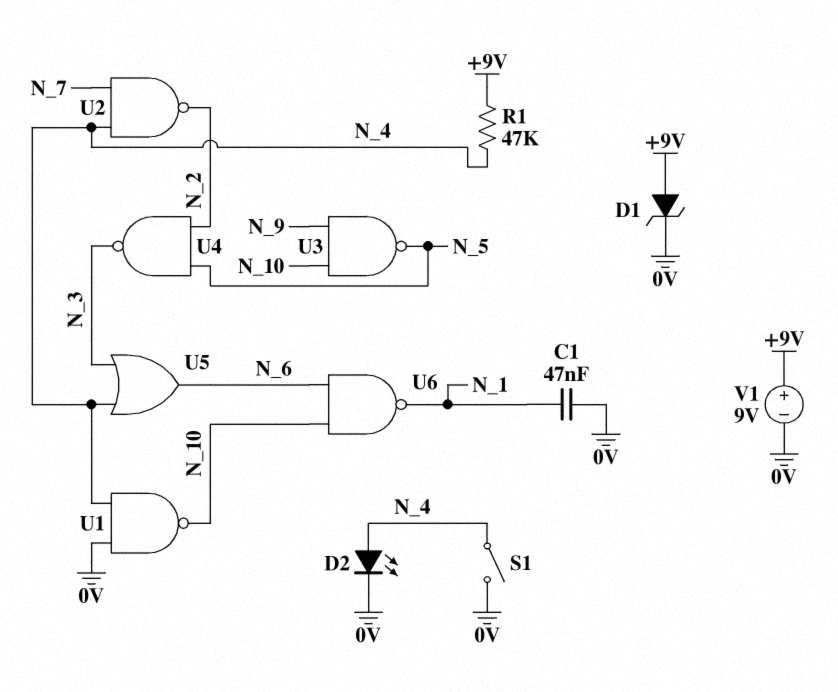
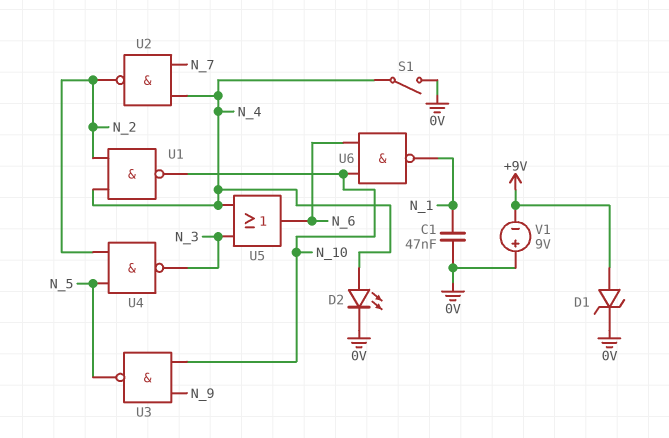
R1: 47k (+9V, N_4) -> none
U1: NAND (in 0V, in N_4, out N_10) -> NAND (in N_2, in N_4, out N_10)
V1: 9V (plus +9V, minus 0V) -> 9V (plus 0V, minus +9V)

